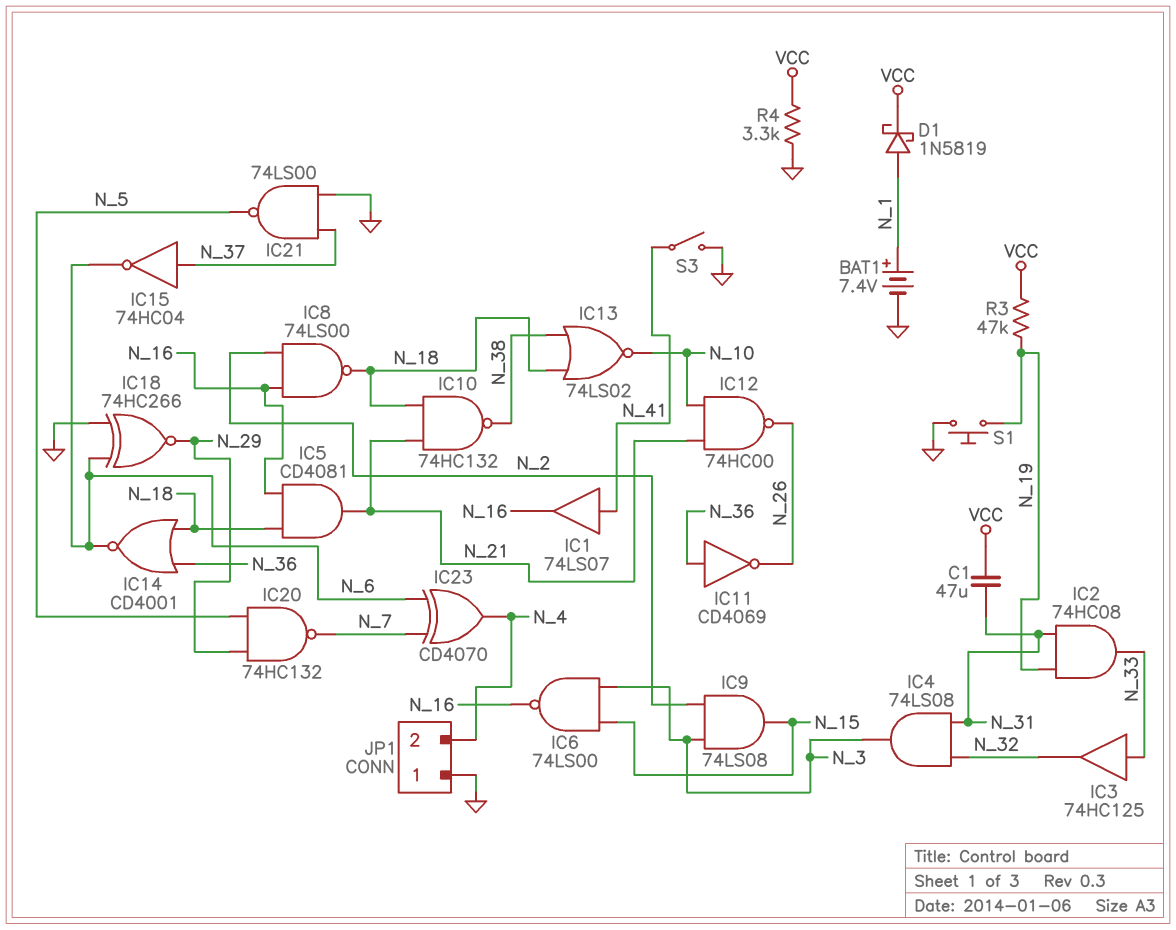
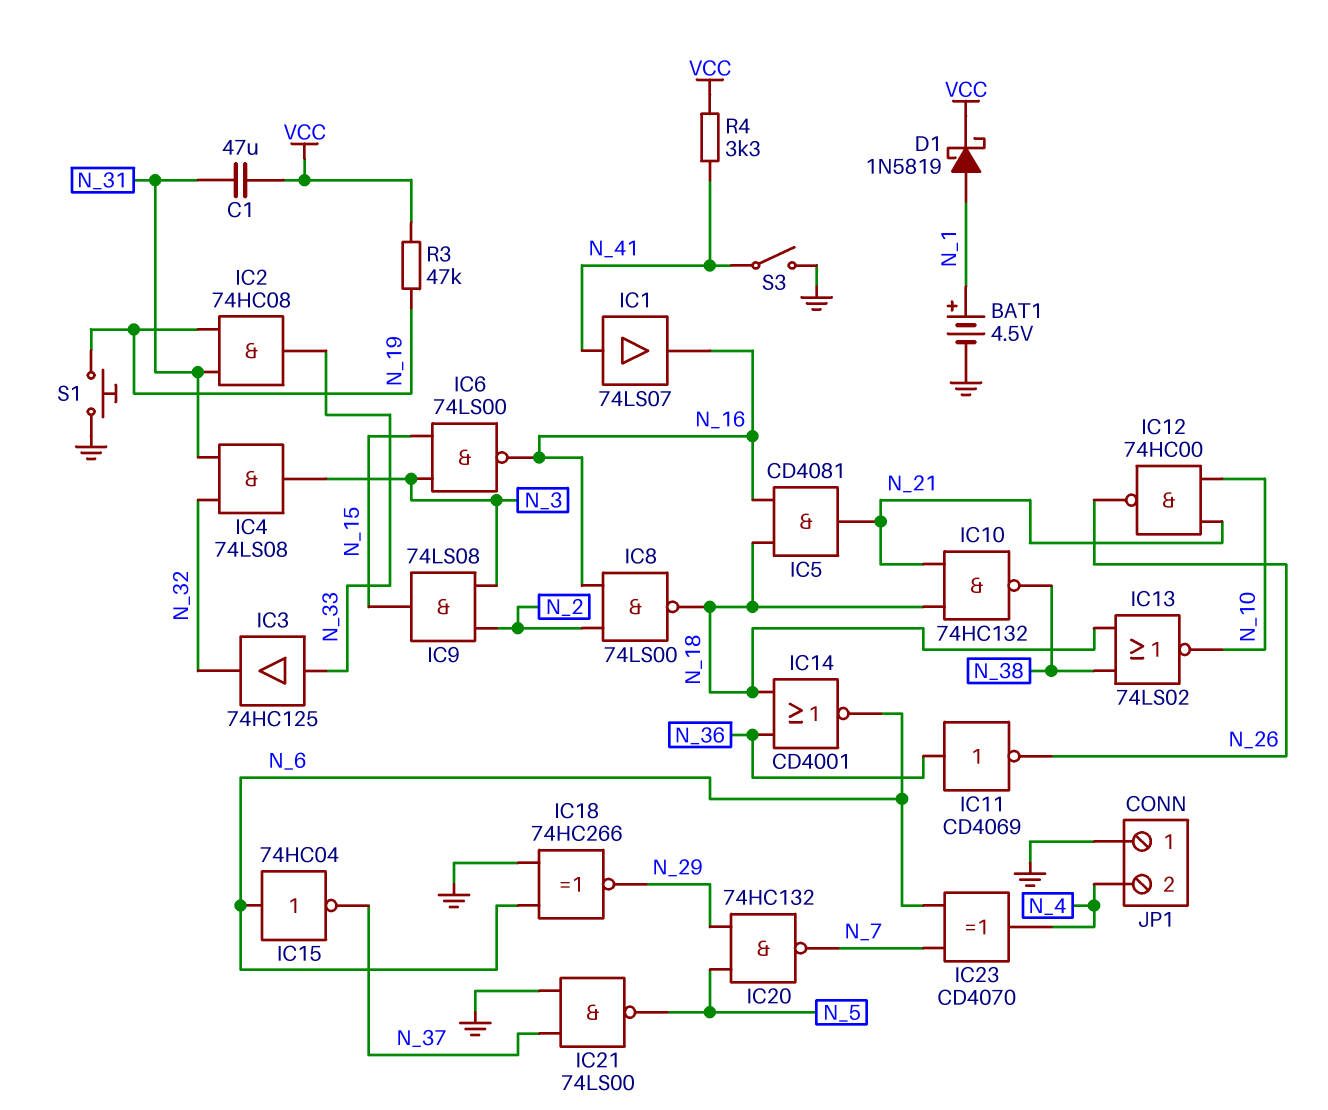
BAT1: 7.4V (plus N_1, minus GND) -> 4.5V (plus N_1, minus GND)
IC15: NOT 74HC04 (in N_37, out N_6) -> NOT 74HC04 (in N_6, out N_37)
R4: 3.3k (GND, VCC) -> 3.3k (N_41, VCC)

